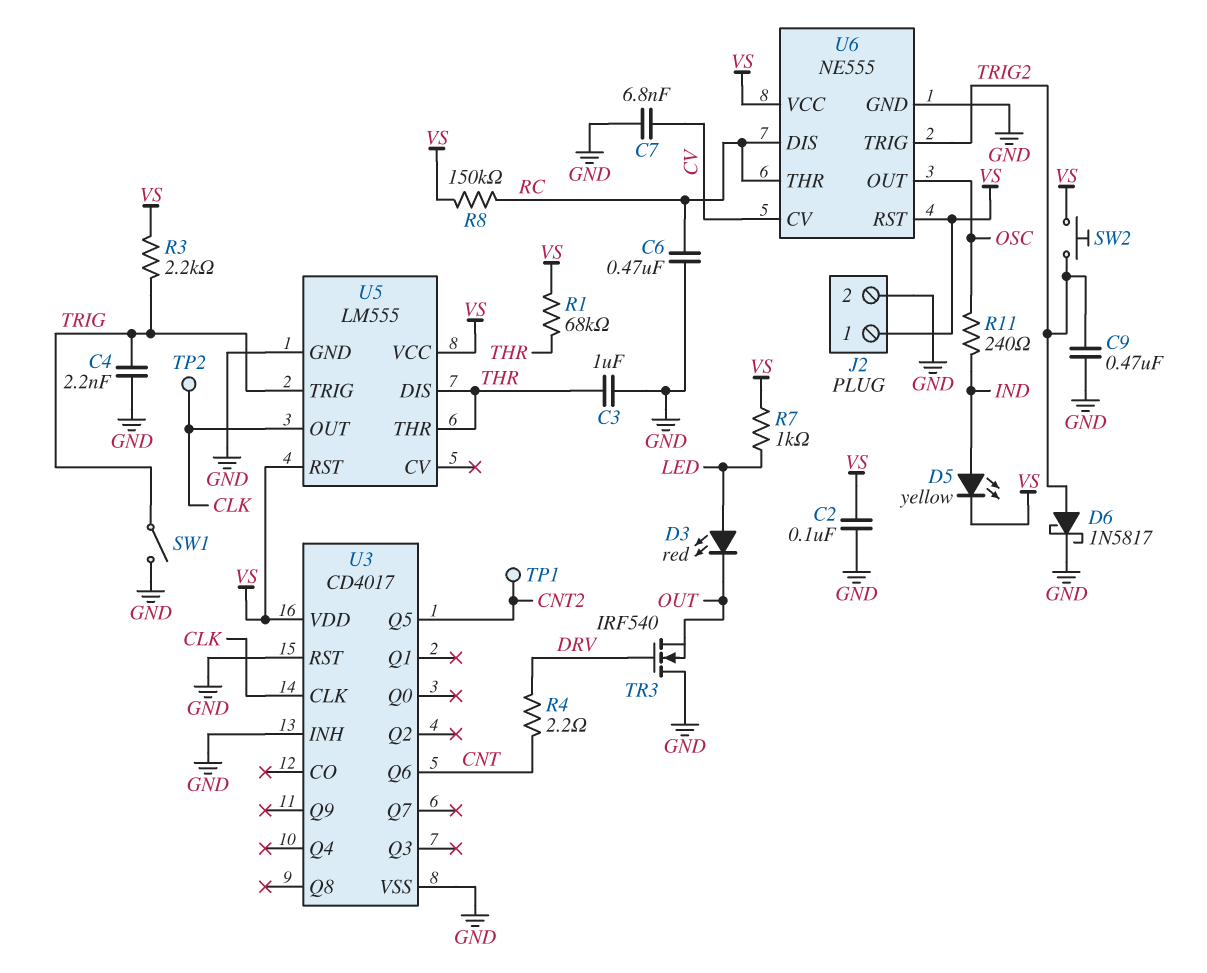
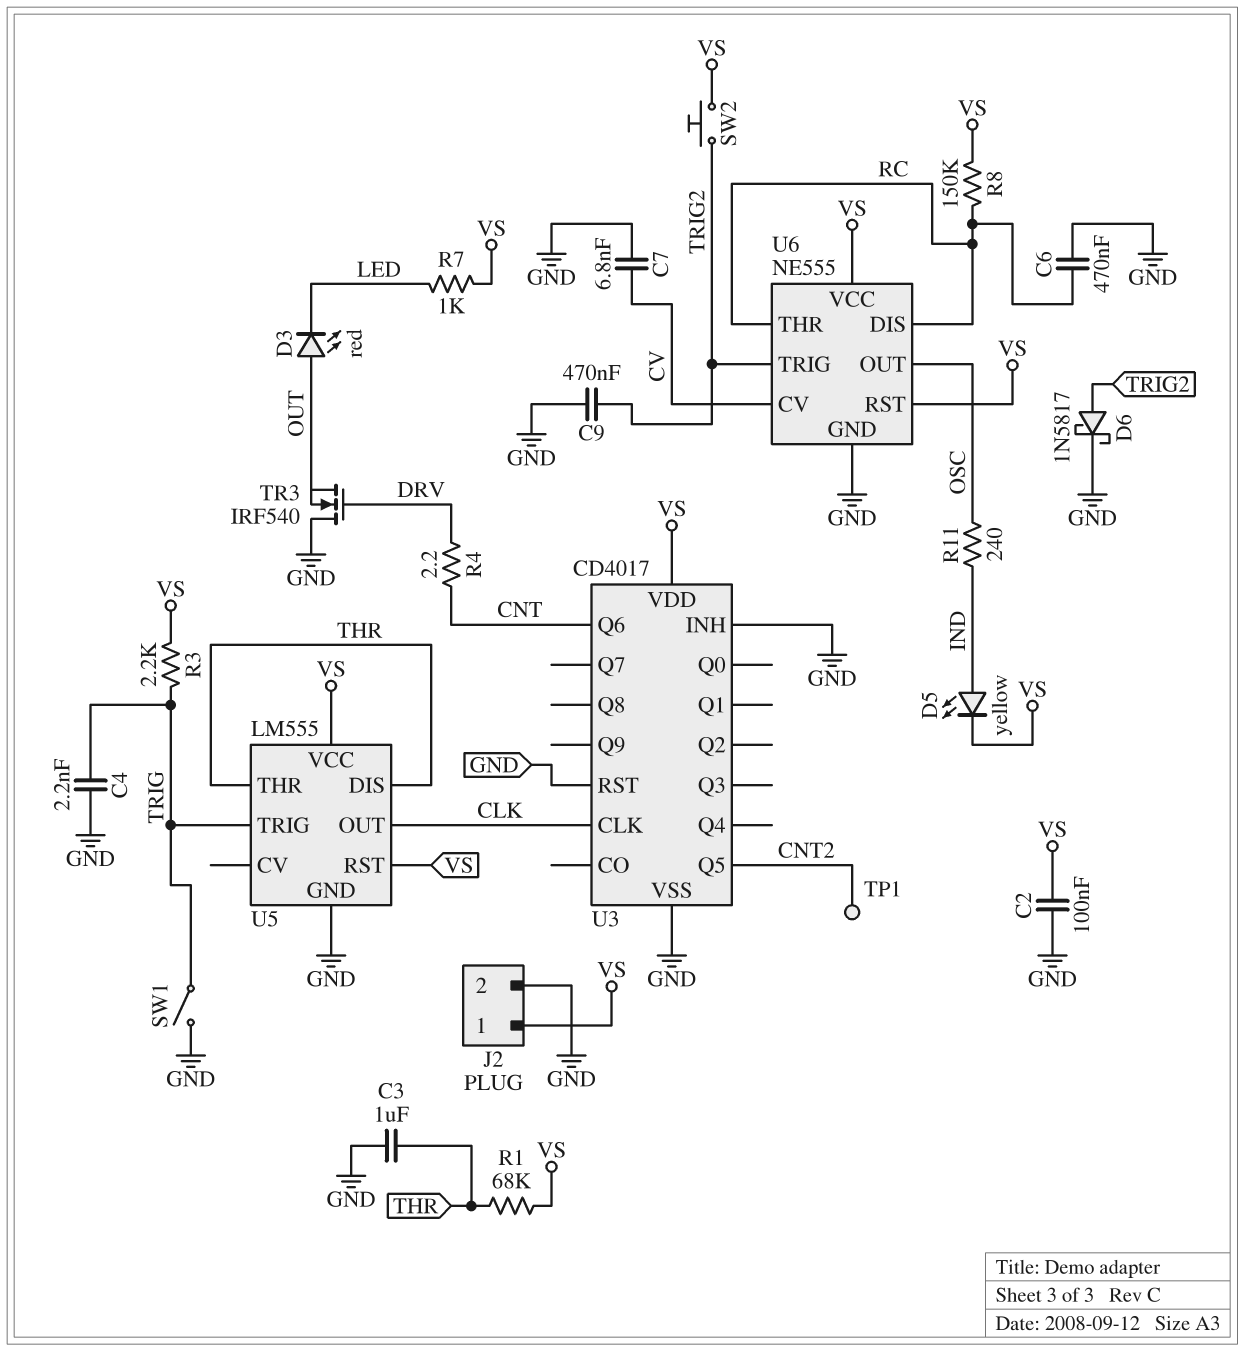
D3: LED red (A LED, K OUT) -> LED red (A OUT, K LED)
TP2: test point (CLK) -> none

